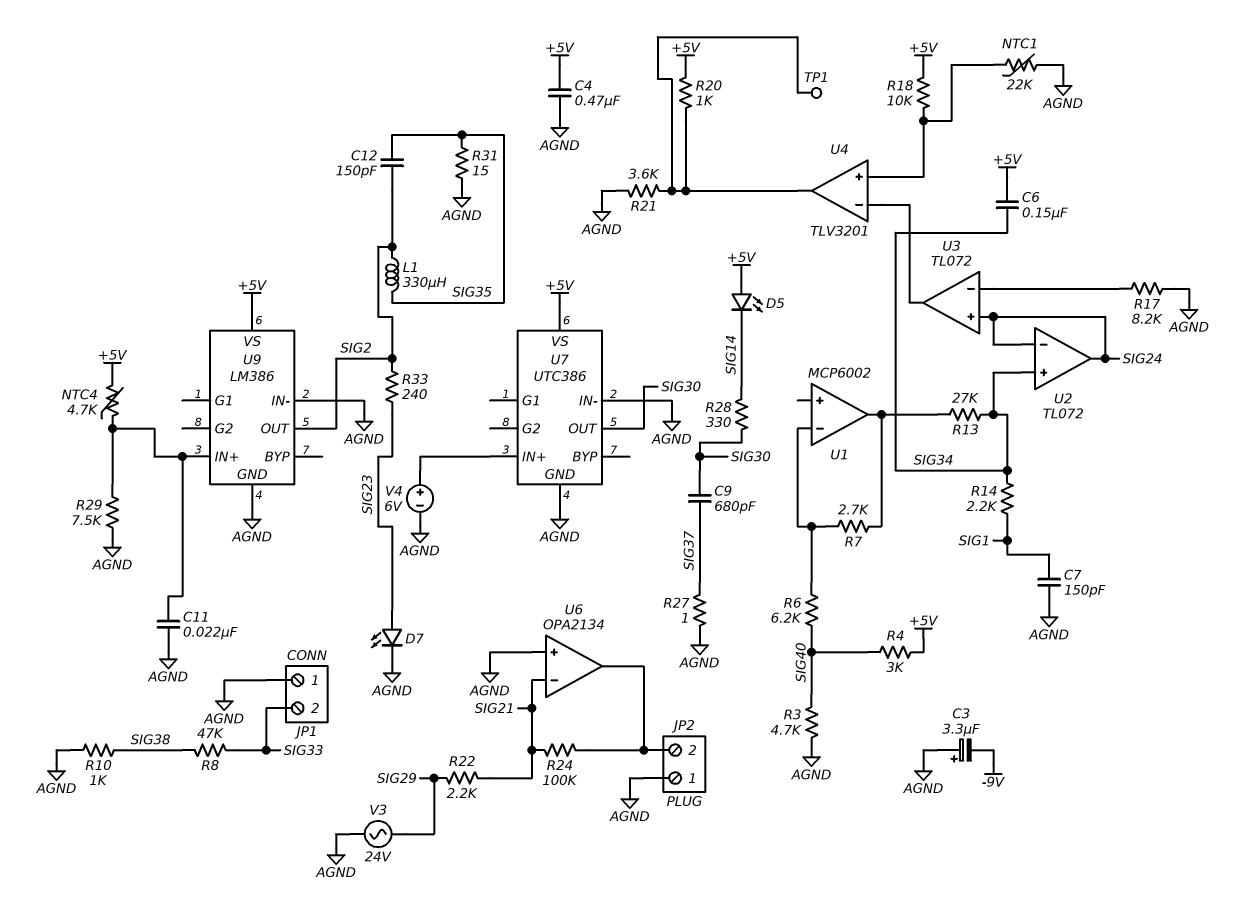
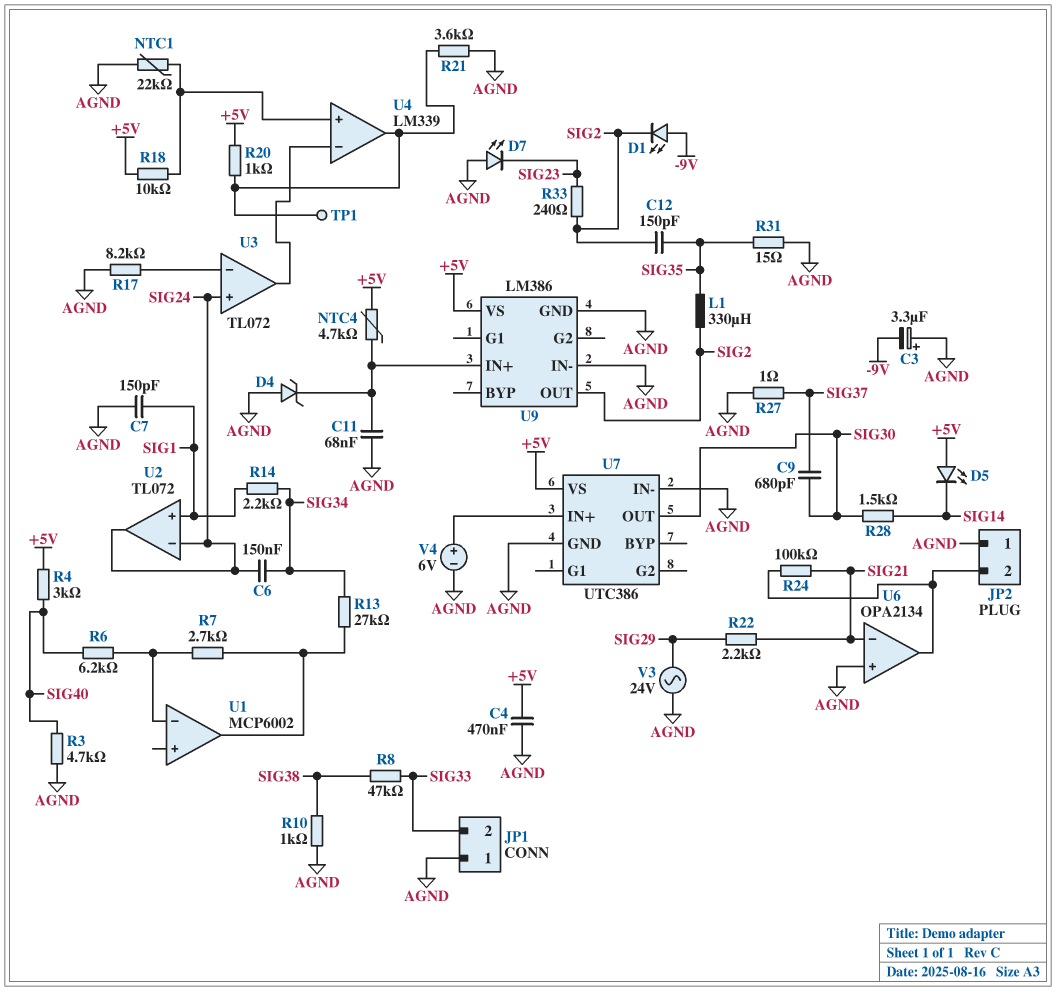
C6: 150nF (+5V, SIG34) -> 150nF (SIG24, SIG34)
C11: 22nF (AGND, U9/IN+) -> 68nF (AGND, U9/IN+)
D1: none -> LED (A -9V, K SIG2)
D4: none -> zener (A AGND, K U9/IN+)
D7: LED (A SIG23, K AGND) -> LED (A AGND, K SIG23)
R28: 330 (SIG14, SIG30) -> 1.5k (SIG14, SIG30)
R29: 7.5k (AGND, U9/IN+) -> none
U2 pin in+: SIG34 -> SIG1
U4: TLV3201 -> LM339

